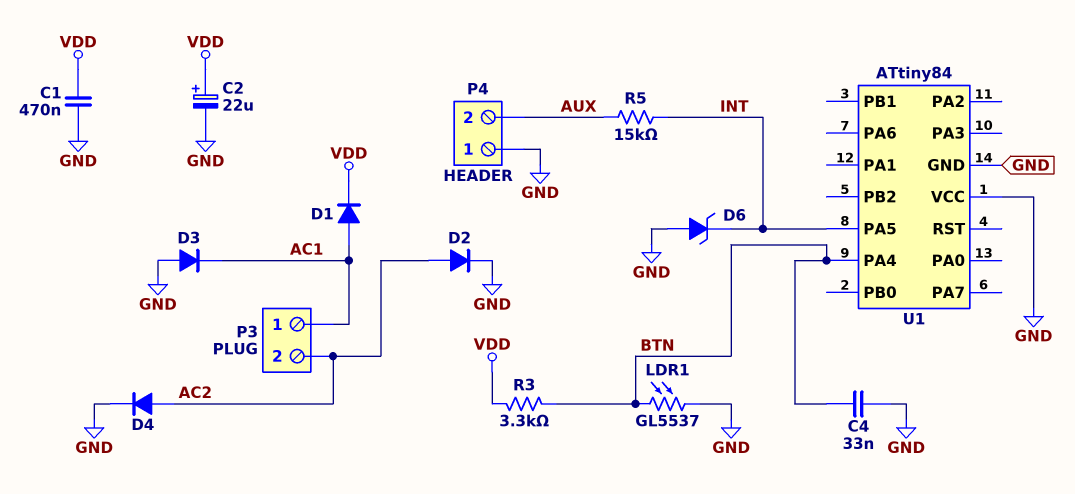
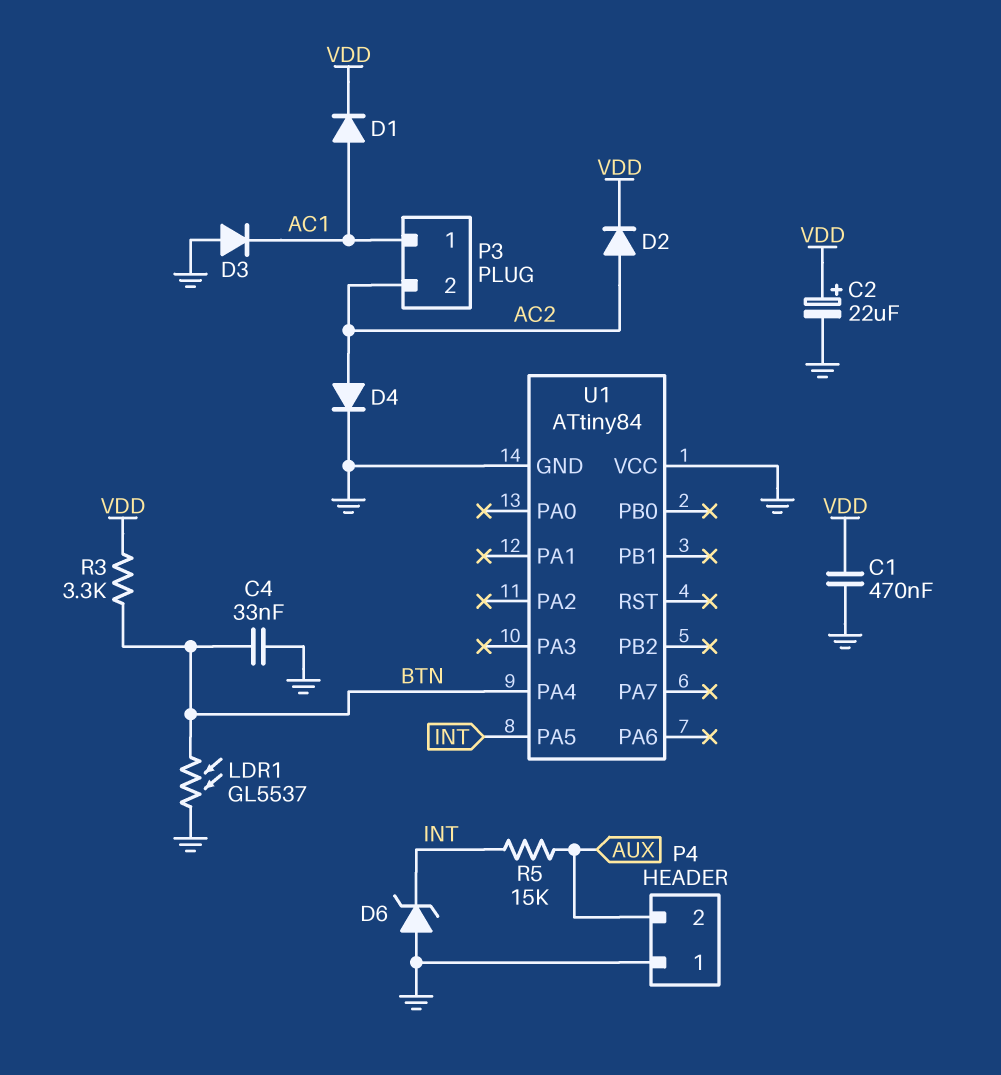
D2: diode (A AC2, K GND) -> diode (A AC2, K VDD)

